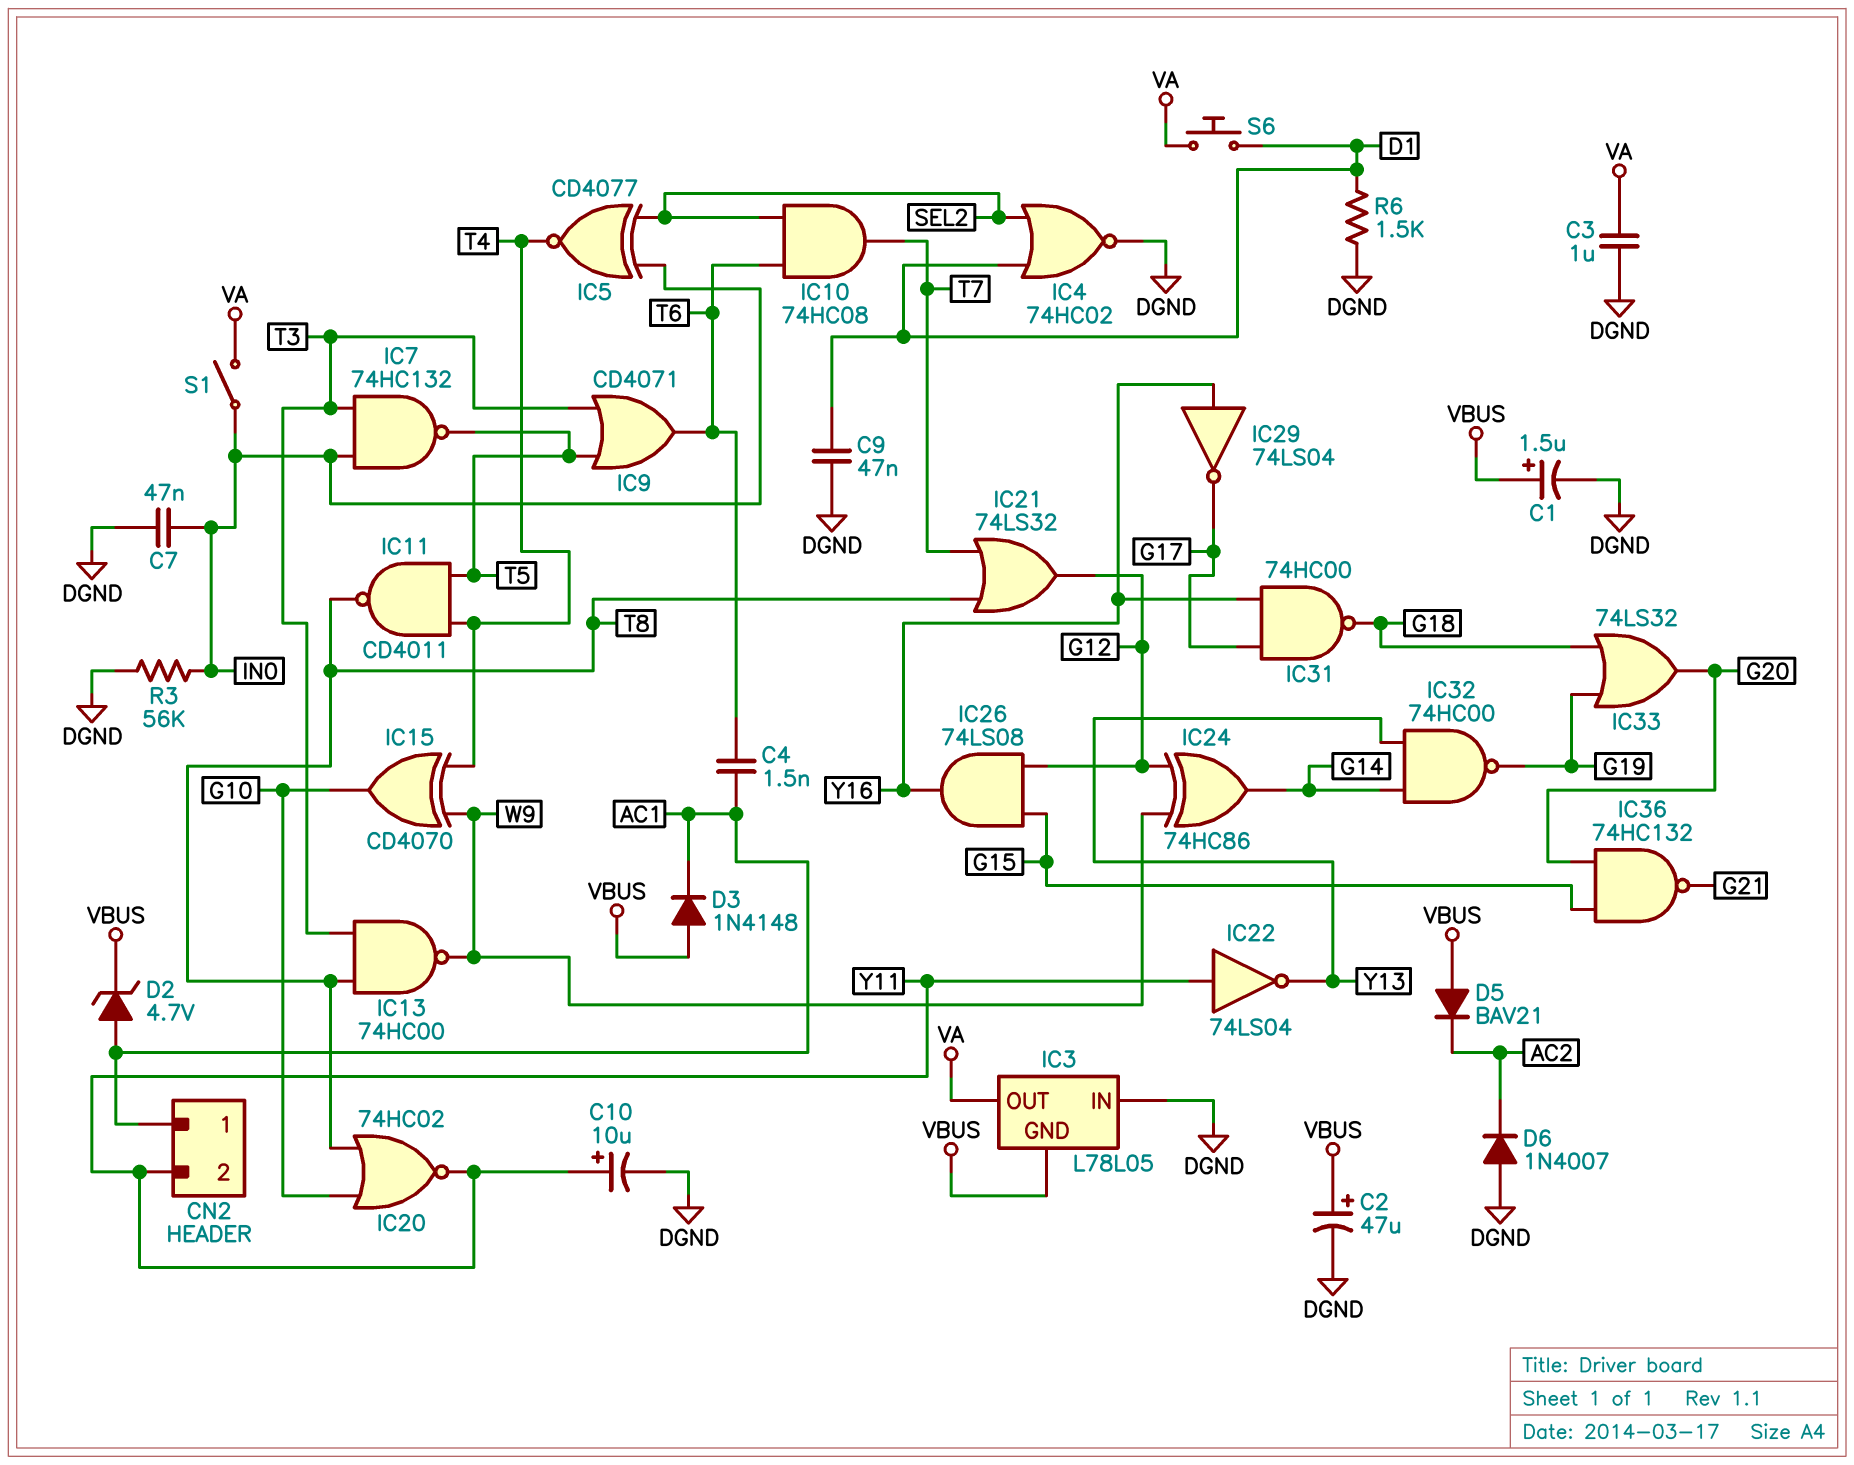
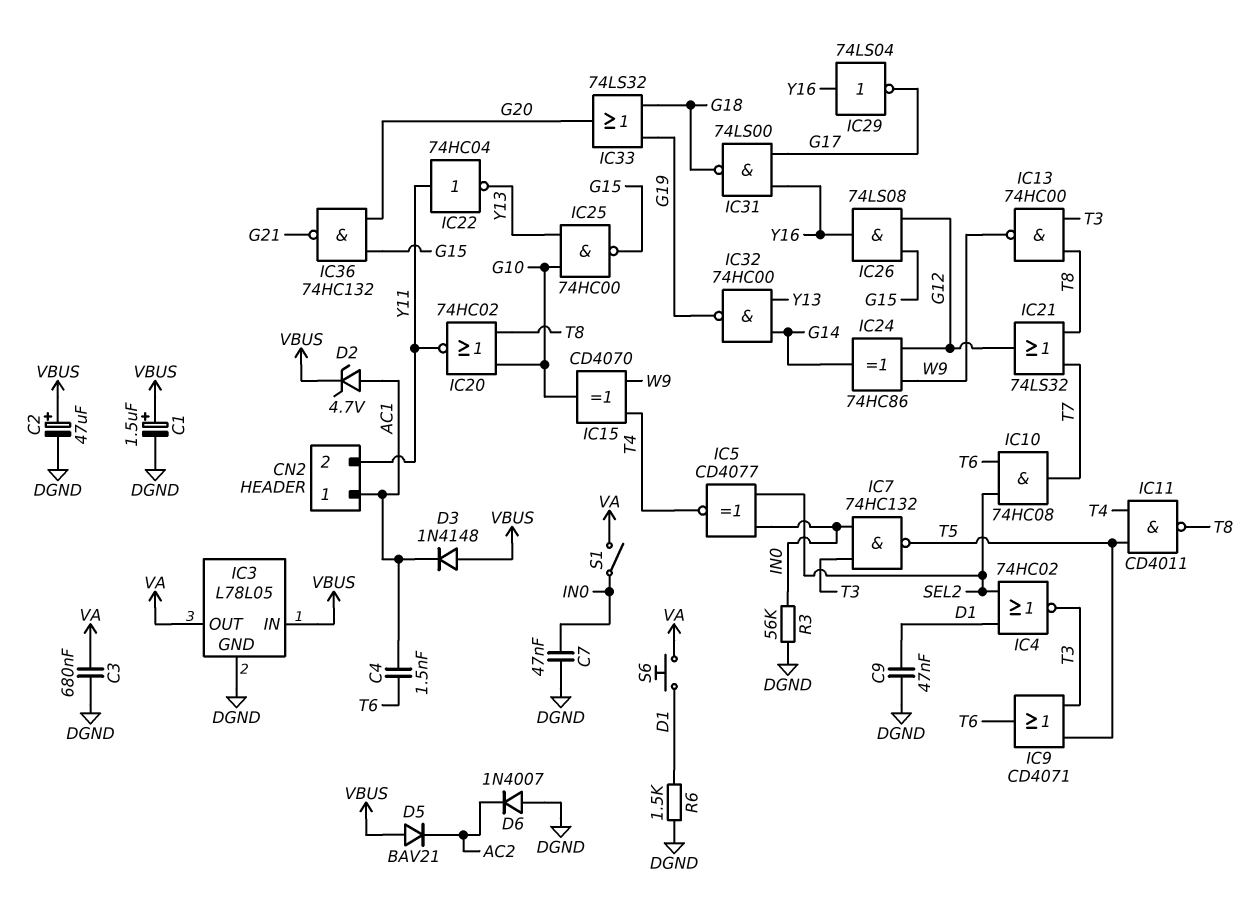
C3: 1uF (DGND, VA) -> 680nF (DGND, VA)
C10: 10uF (plus Y11, minus DGND) -> none
IC3 pin GND: VBUS -> DGND
IC3 pin IN: DGND -> VBUS
IC4: NOR 74HC02 (in D1, in SEL2, out DGND) -> NOR 74HC02 (in D1, in SEL2, out T3)
IC22: NOT 74LS04 (in Y11, out Y13) -> NOT 74HC04 (in Y11, out Y13)
IC25: none -> NAND 74HC00 (in G10, in Y13, out G15)
IC31: NAND 74HC00 (in G17, in Y16, out G18) -> NAND 74LS00 (in G17, in Y16, out G18)

